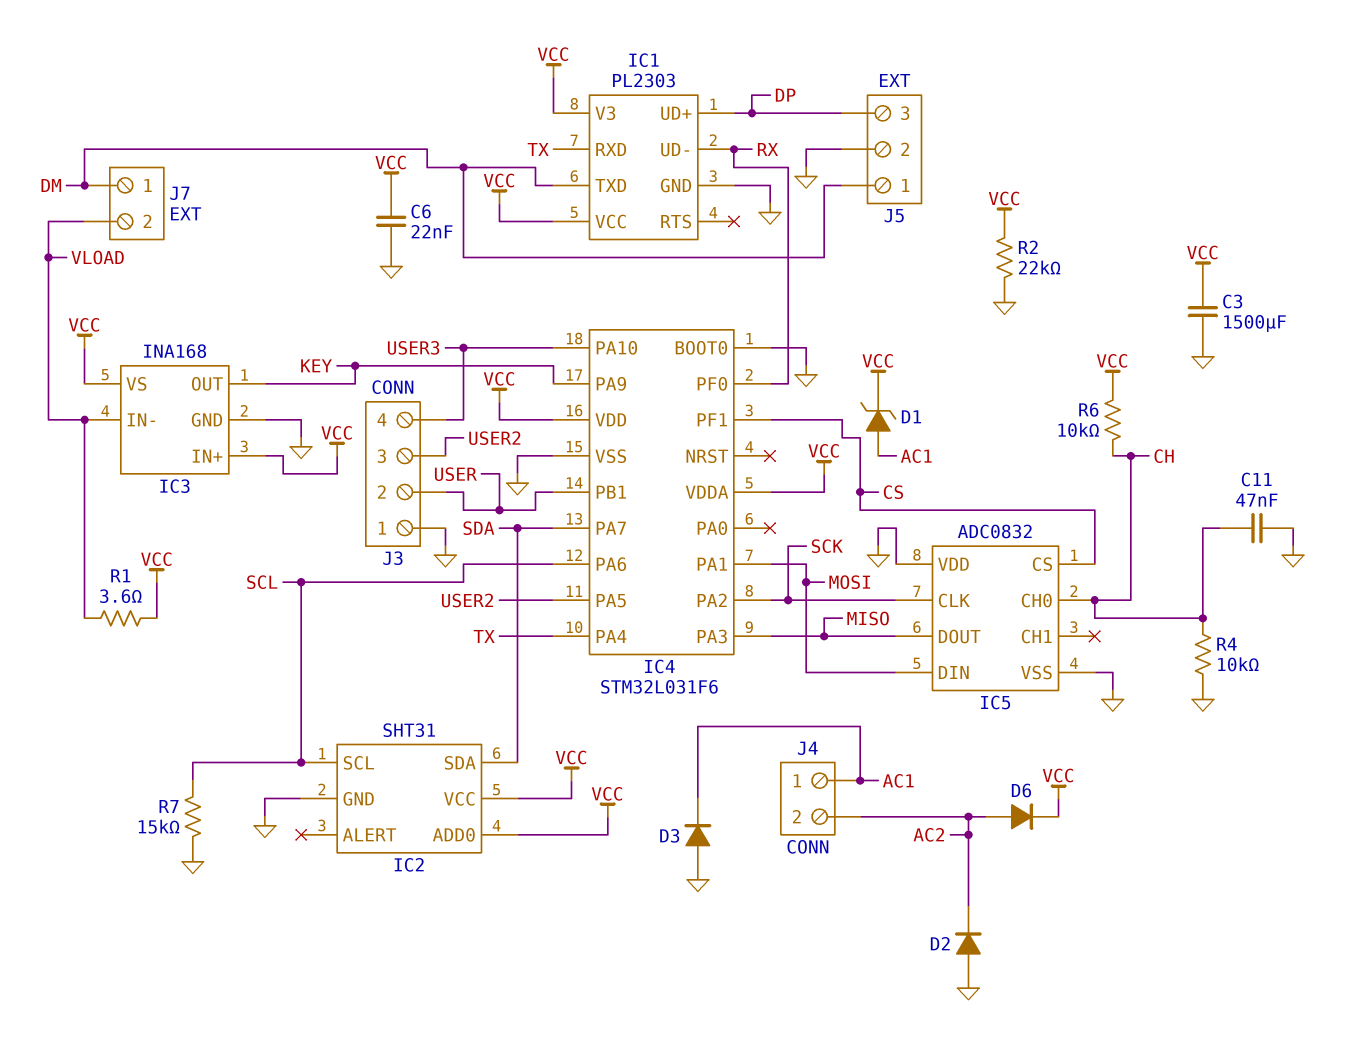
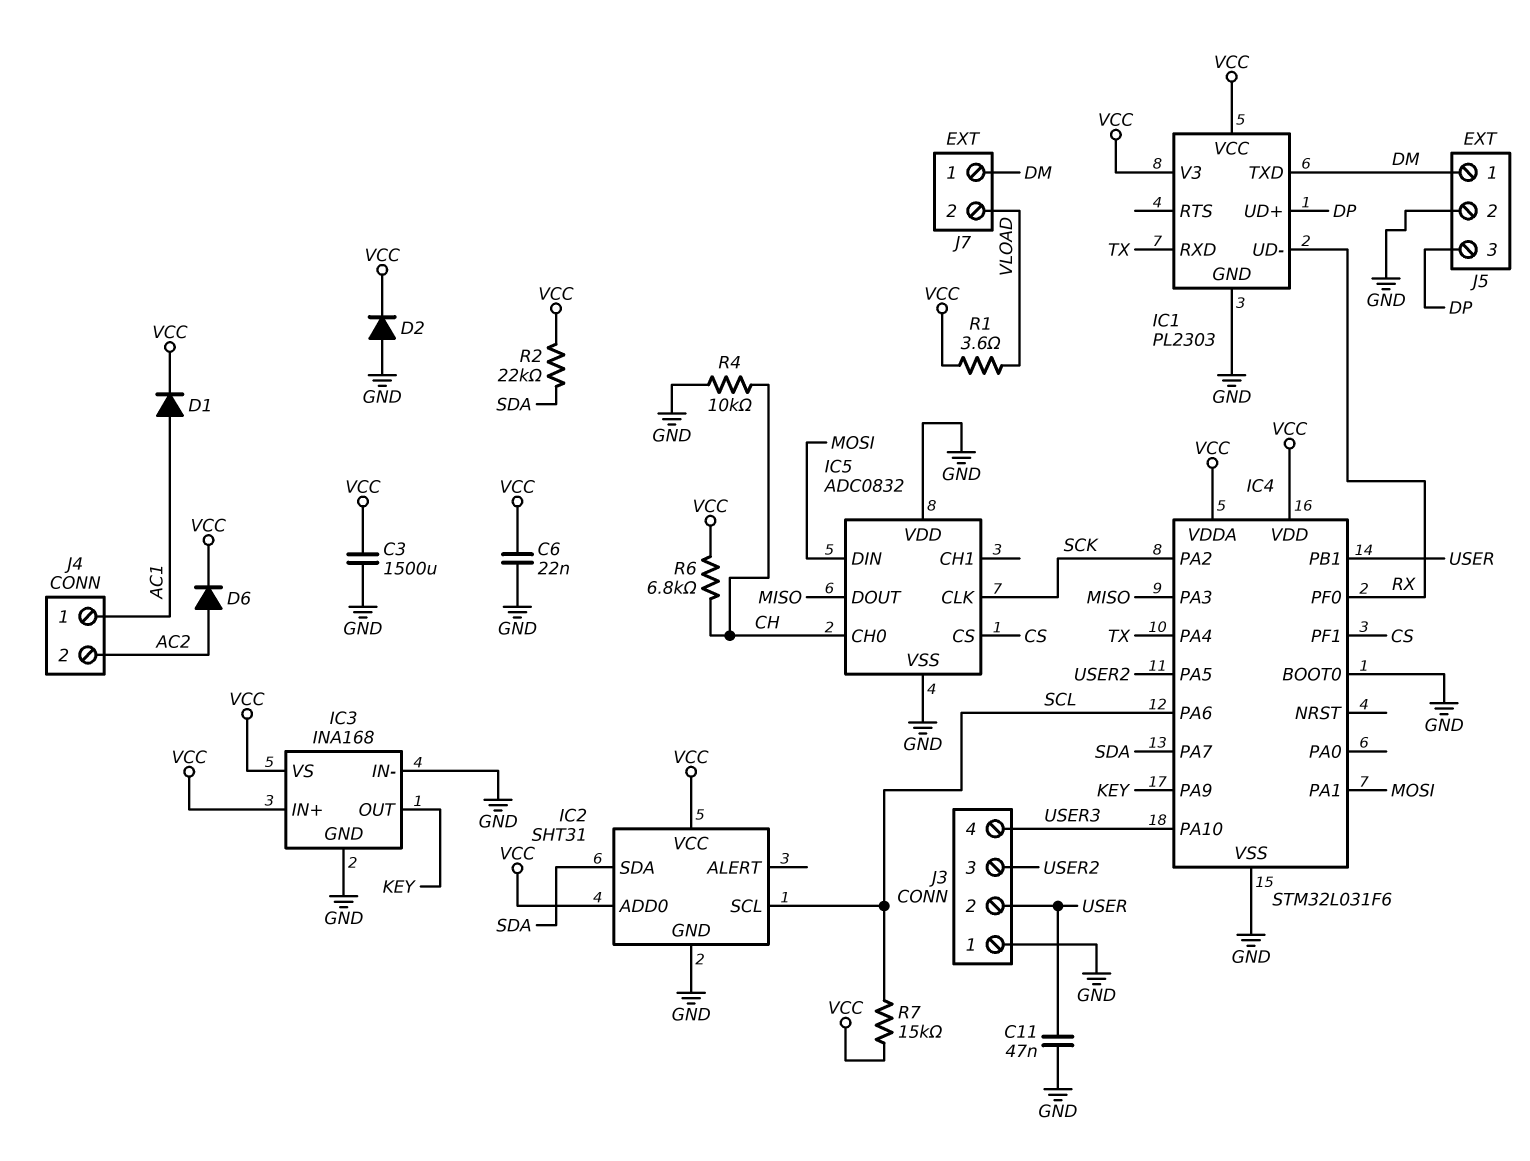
C11: 47nF (CH, GND) -> 47nF (GND, USER)
D1: zener (A AC1, K VCC) -> diode (A AC1, K VCC)
D2: diode (A GND, K AC2) -> diode (A GND, K VCC)
D3: diode (A GND, K AC1) -> none
IC3 pin IN-: VLOAD -> GND
R2: 22k (GND, VCC) -> 22k (SDA, VCC)
R6: 10k (CH, VCC) -> 6.8k (CH, VCC)
R7: 15k (GND, SCL) -> 15k (SCL, VCC)

